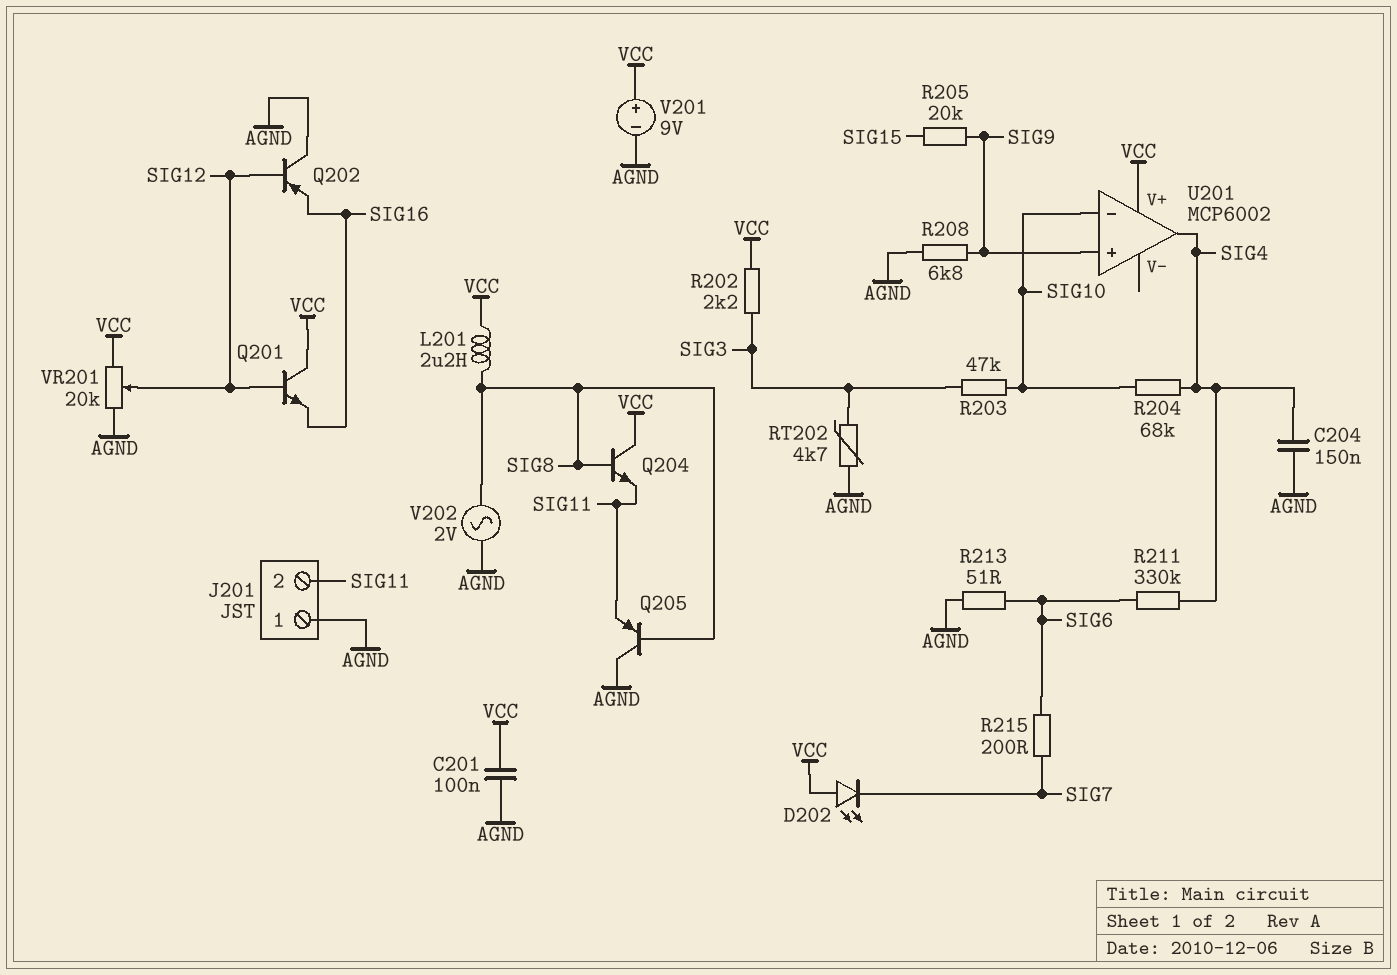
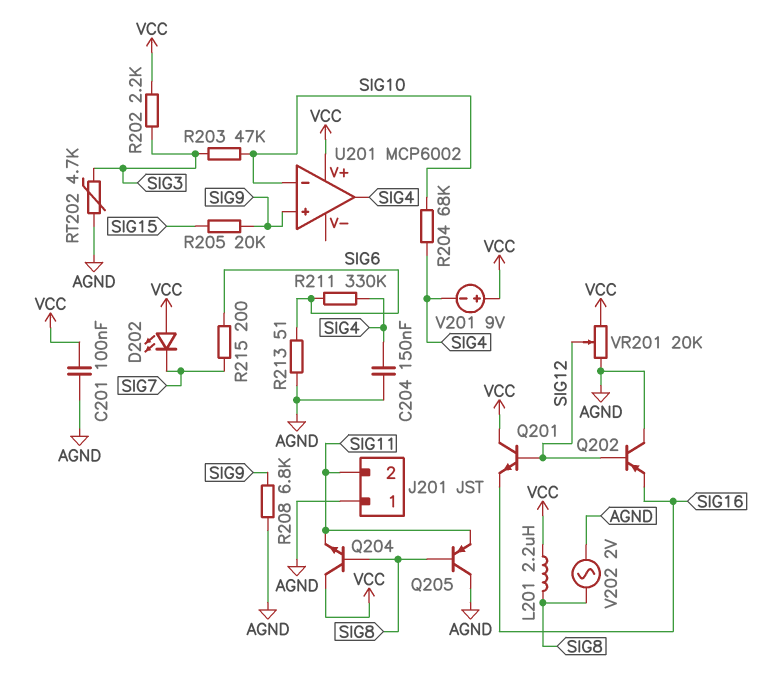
V201: 9V (plus VCC, minus AGND) -> 9V (plus VCC, minus SIG4)

